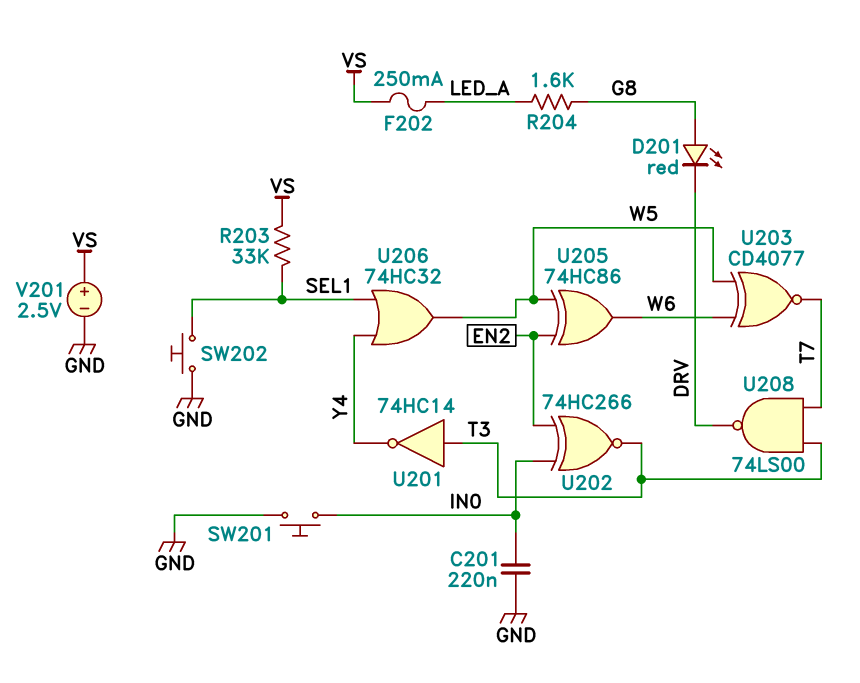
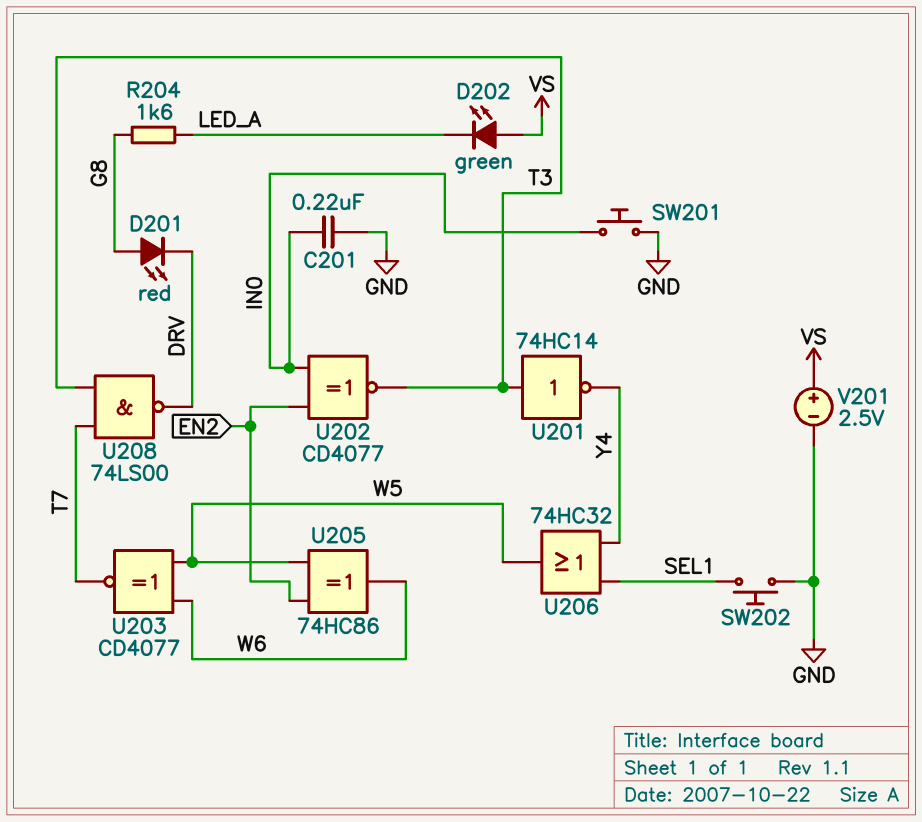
D202: none -> LED green (A VS, K LED_A)
F202: 250mA (LED_A, VS) -> none
R203: 33k (SEL1, VS) -> none
U202: XNOR 74HC266 (in EN2, in IN0, out T3) -> XNOR CD4077 (in EN2, in IN0, out T3)

